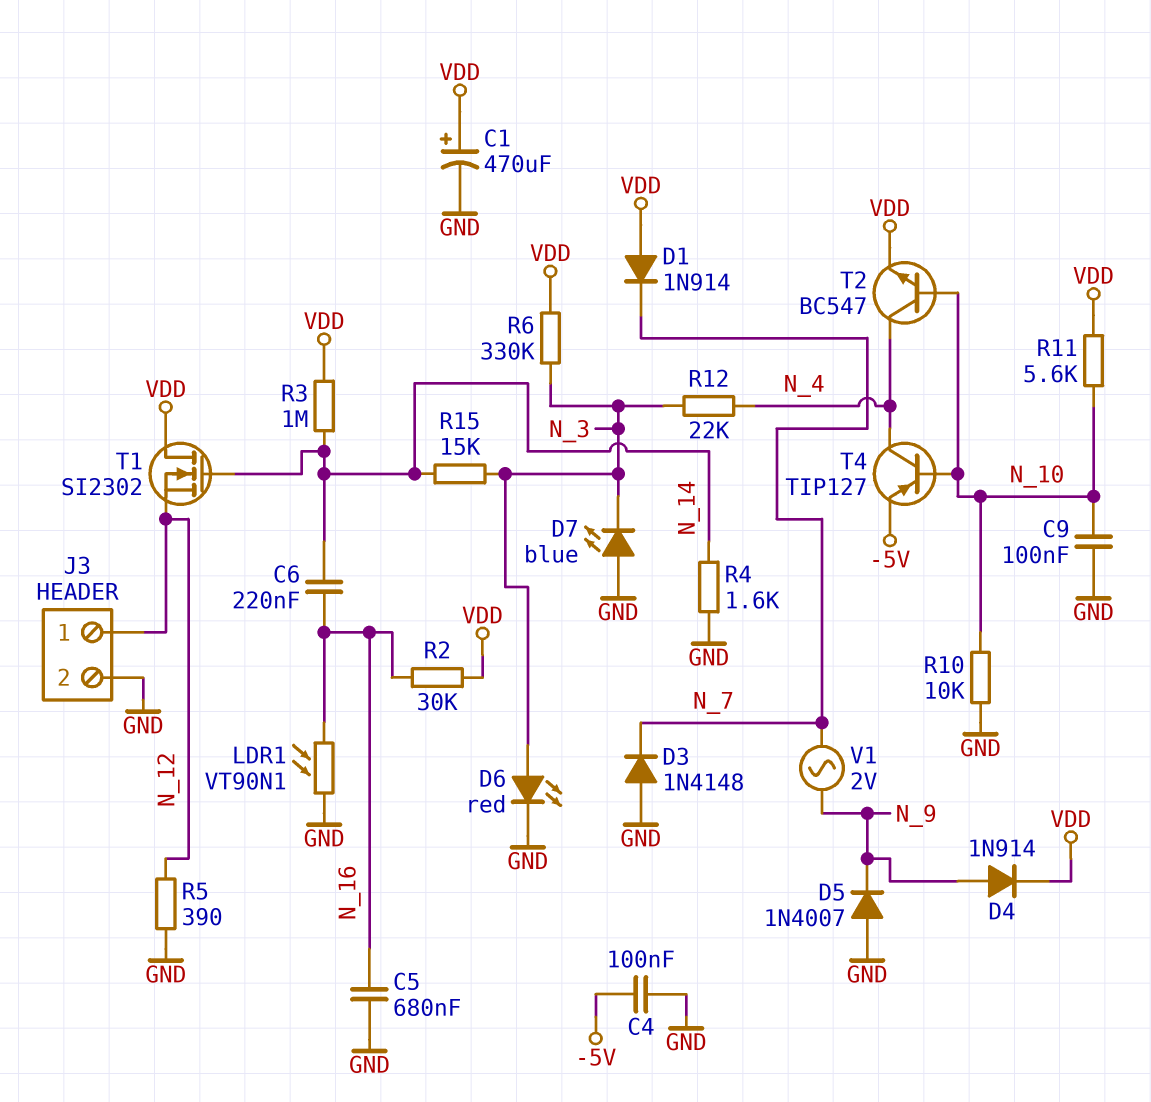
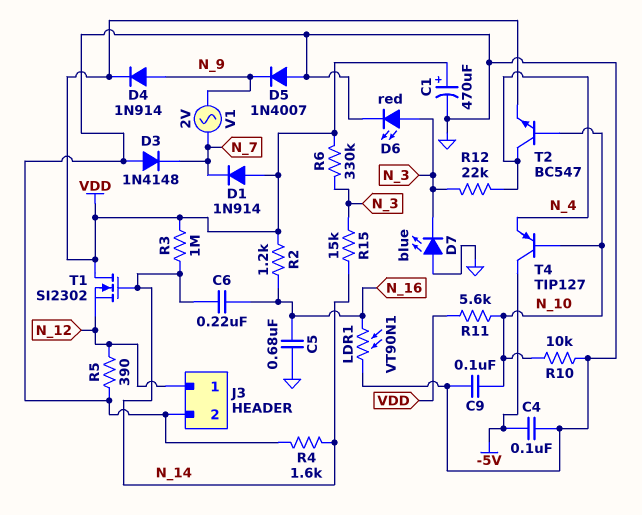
R2: 30k (N_16, VDD) -> 1.2k (N_16, VDD)
T4: PNP TIP127 (B N_10, C N_4, E -5V) -> PNP TIP127 (B N_10, C -5V, E N_4)

